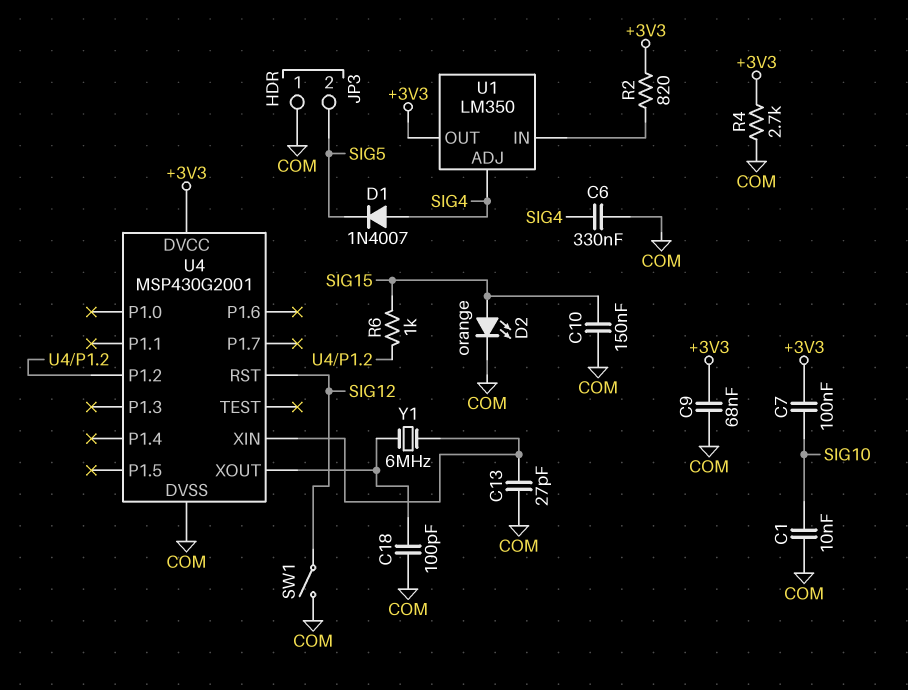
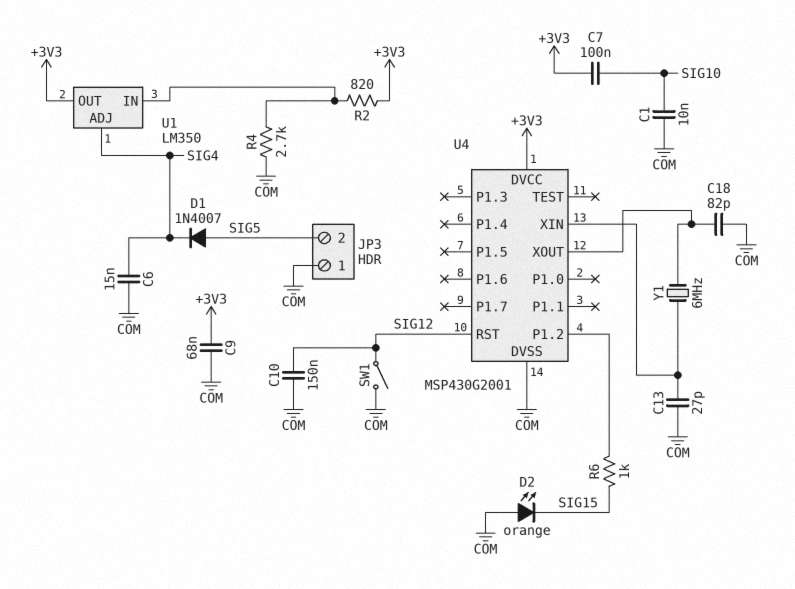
C6: 330nF (COM, SIG4) -> 15nF (COM, SIG4)
C10: 150nF (COM, SIG15) -> 150nF (COM, SIG12)
C18: 100pF (COM, U4/XOUT) -> 82pF (COM, U4/XOUT)
D1: diode 1N4007 (A SIG4, K SIG5) -> diode 1N4007 (A SIG5, K SIG4)
D2: LED orange (A SIG15, K COM) -> LED orange (A COM, K SIG15)
R4: 2.7k (+3V3, COM) -> 2.7k (COM, U1/IN)

